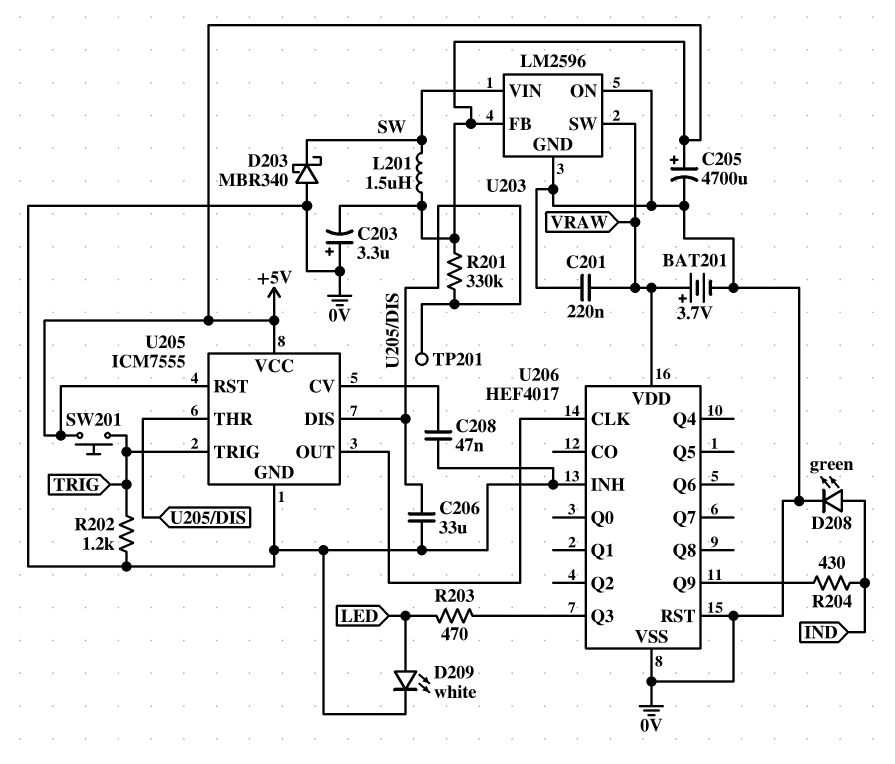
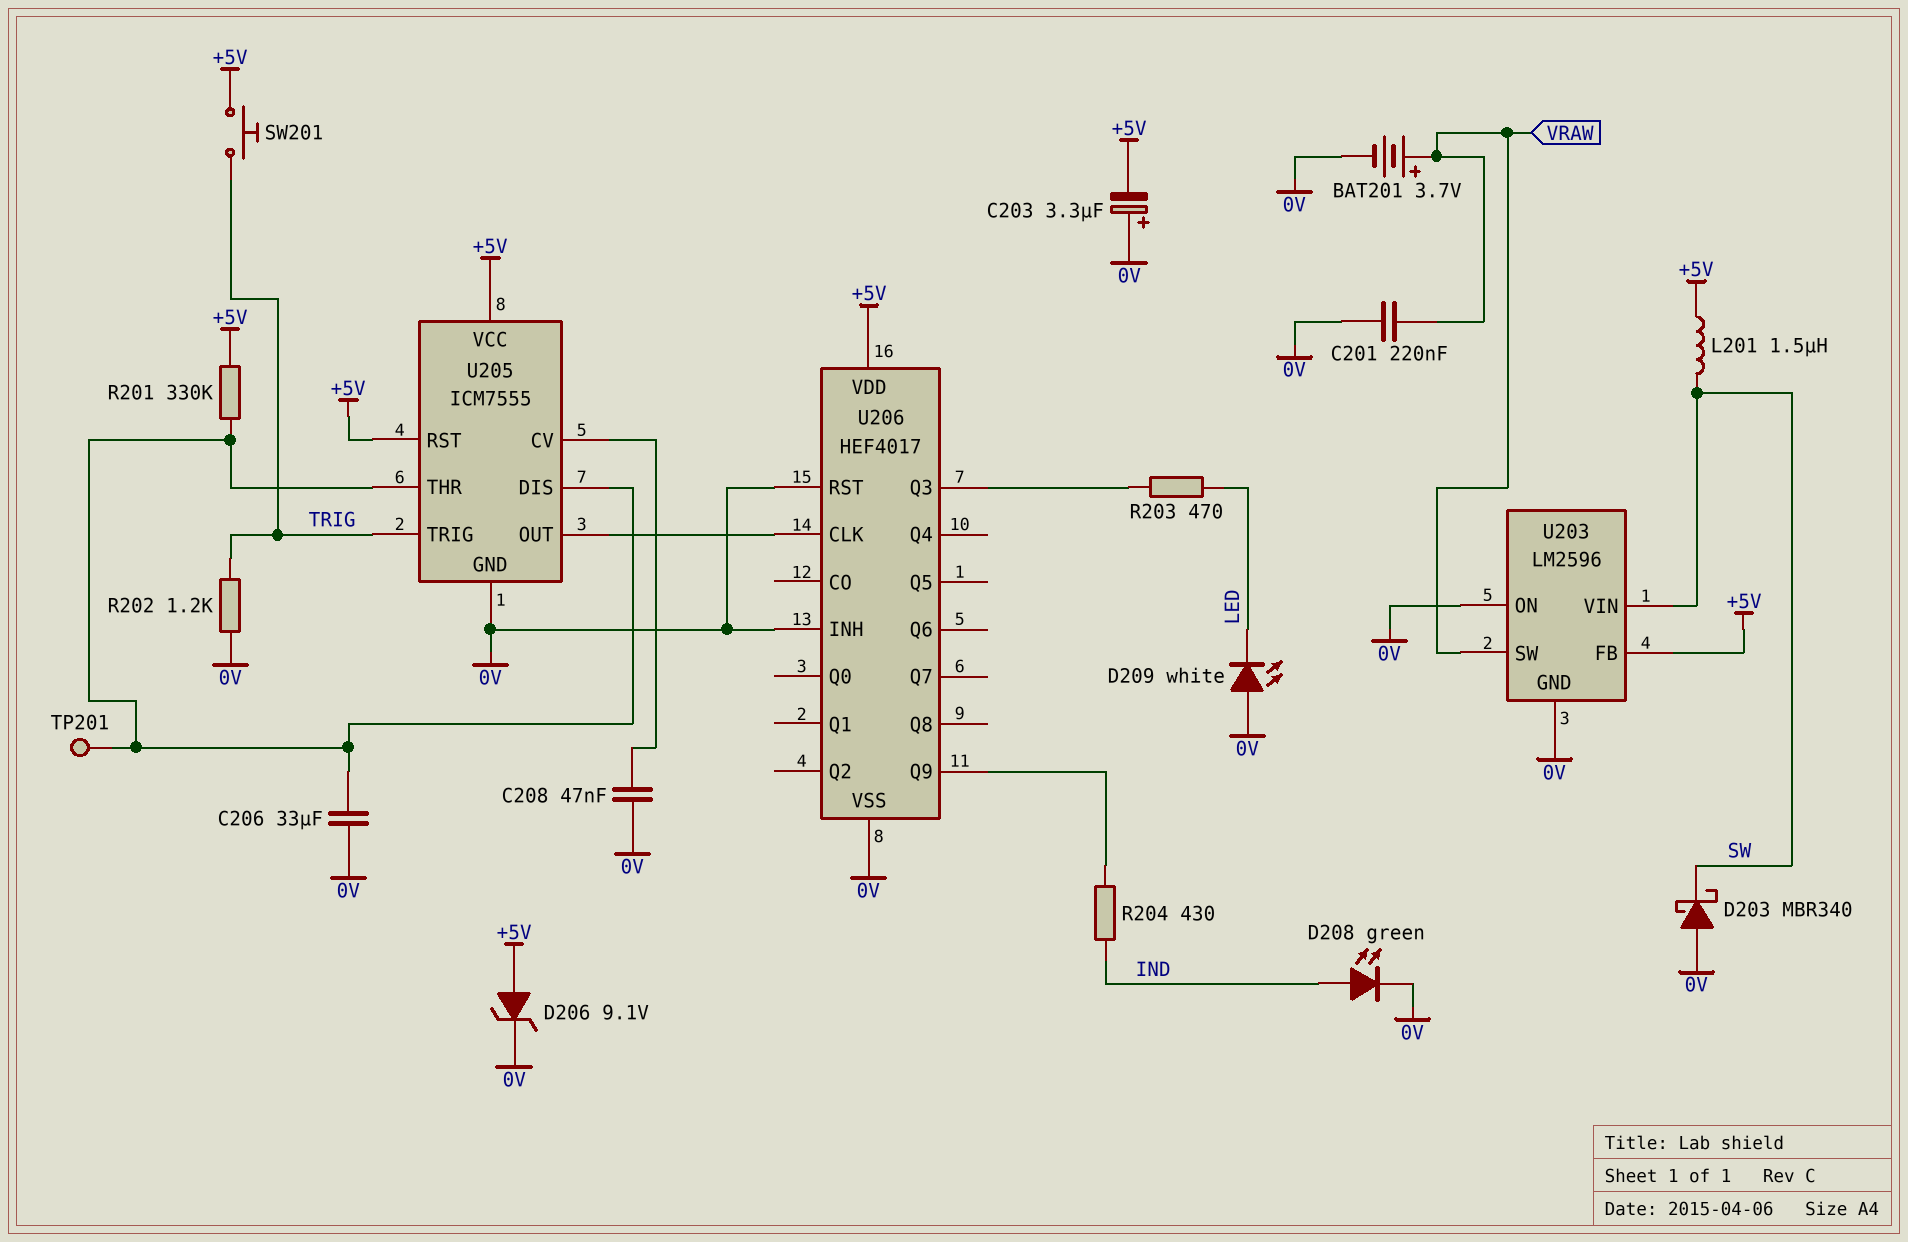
C205: 4700uF (plus +5V, minus 0V) -> none
D206: none -> zener 9.1V (A +5V, K 0V)
D209: LED white (A LED, K 0V) -> LED white (A 0V, K LED)
U206 pin VDD: VRAW -> +5V

